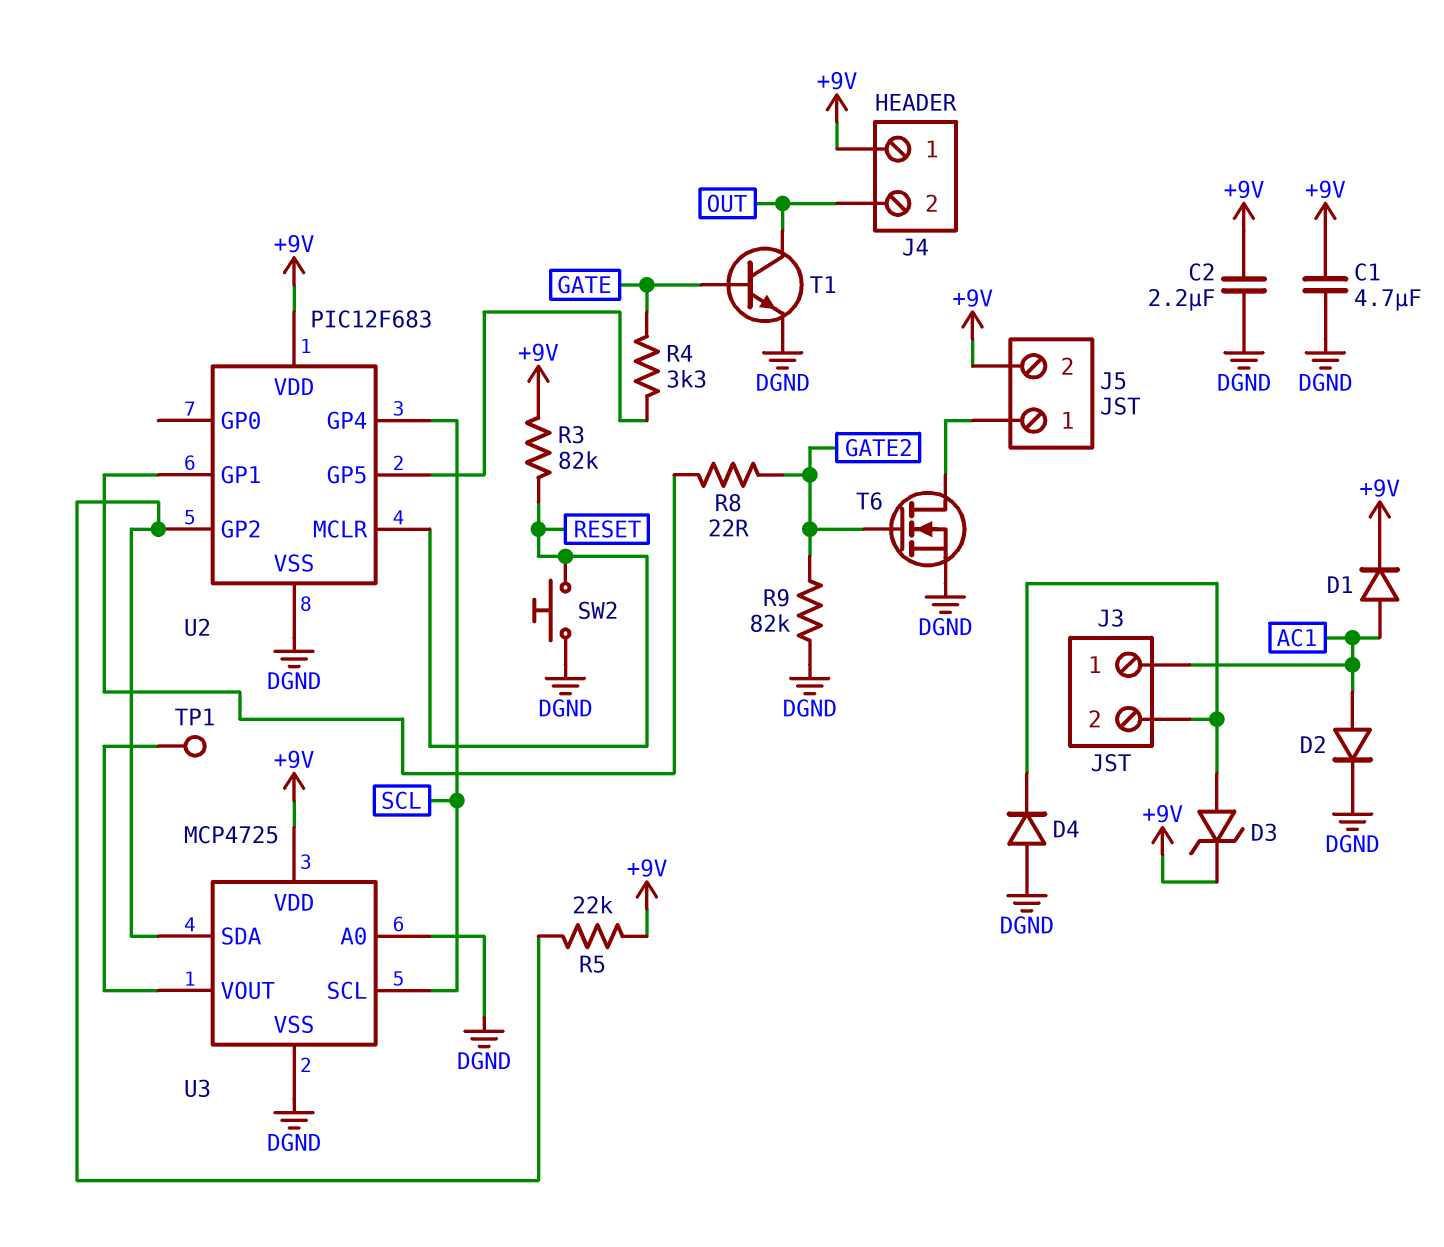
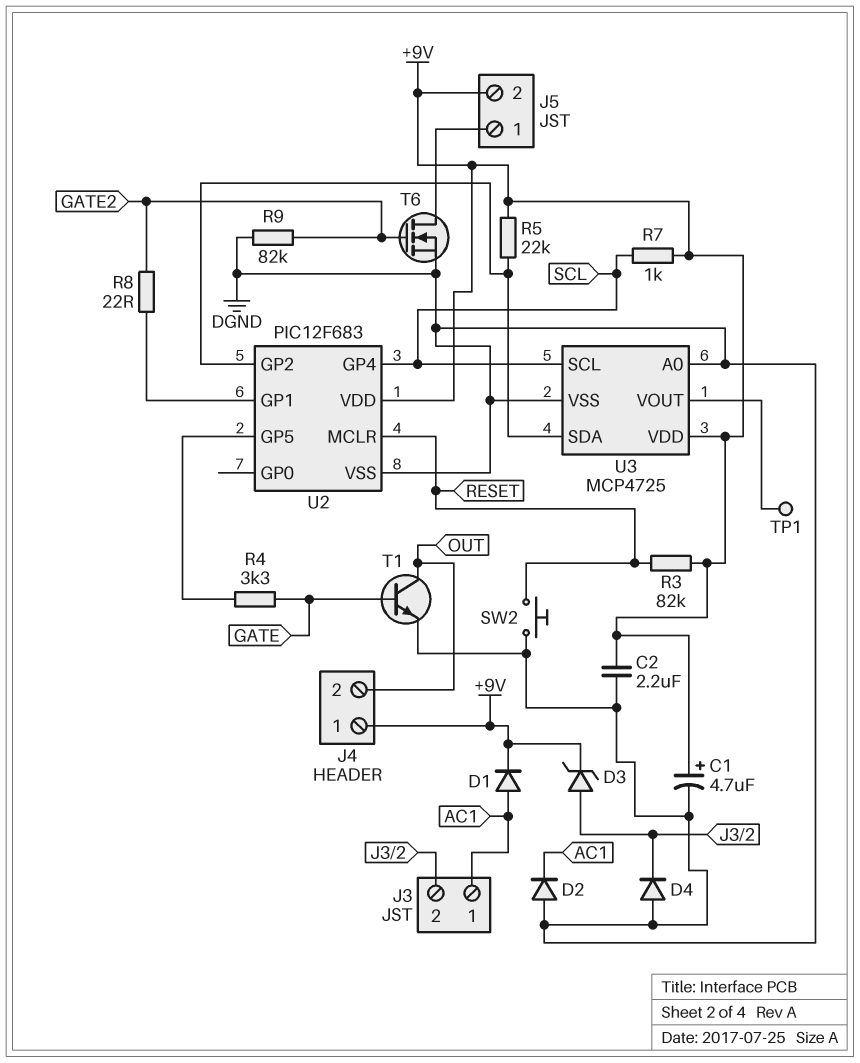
C1: 4.7uF (+9V, DGND) -> 4.7uF (plus +9V, minus DGND)
D2: diode (A AC1, K DGND) -> diode (A DGND, K AC1)
R7: none -> 1k (+9V, SCL)

